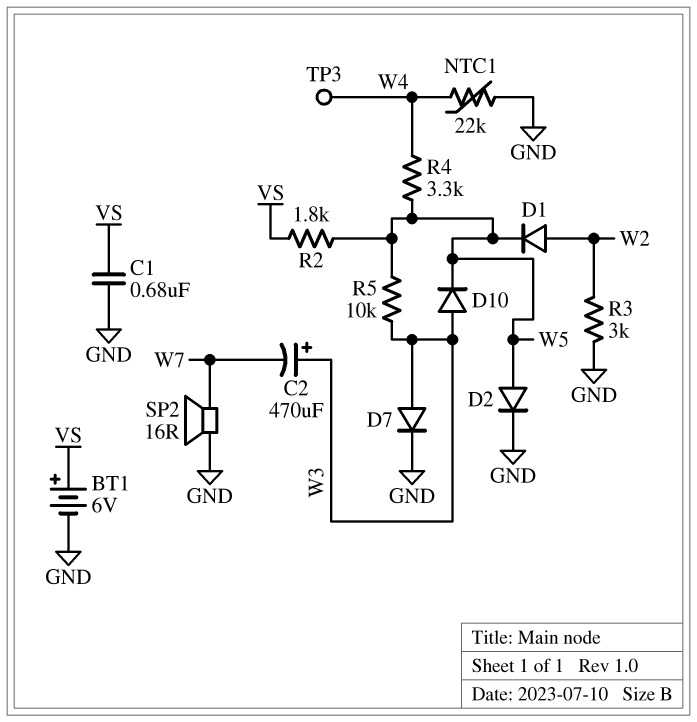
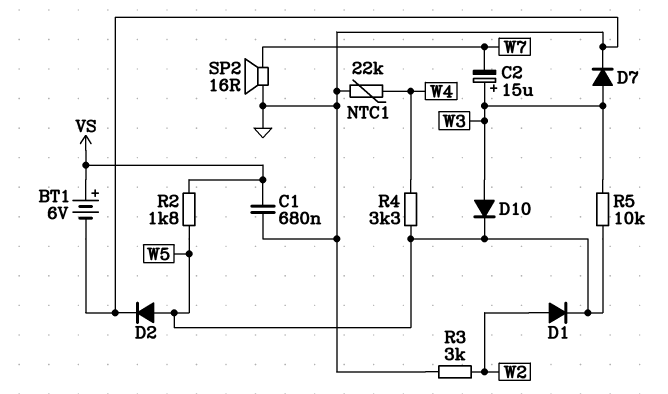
C2: 470uF (plus W3, minus W7) -> 15uF (plus W3, minus W7)
TP3: test point (W4) -> none

